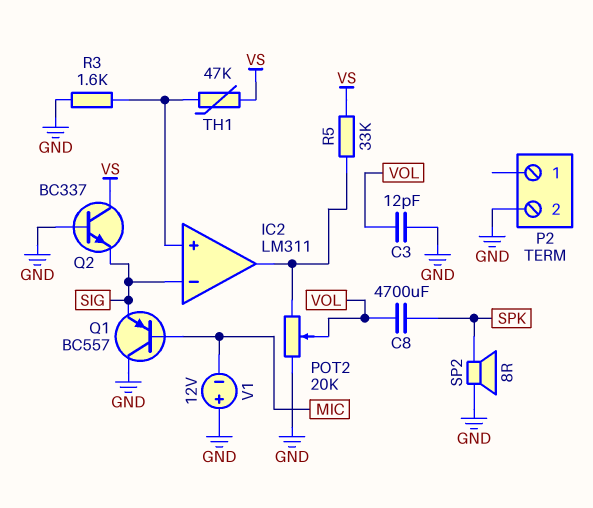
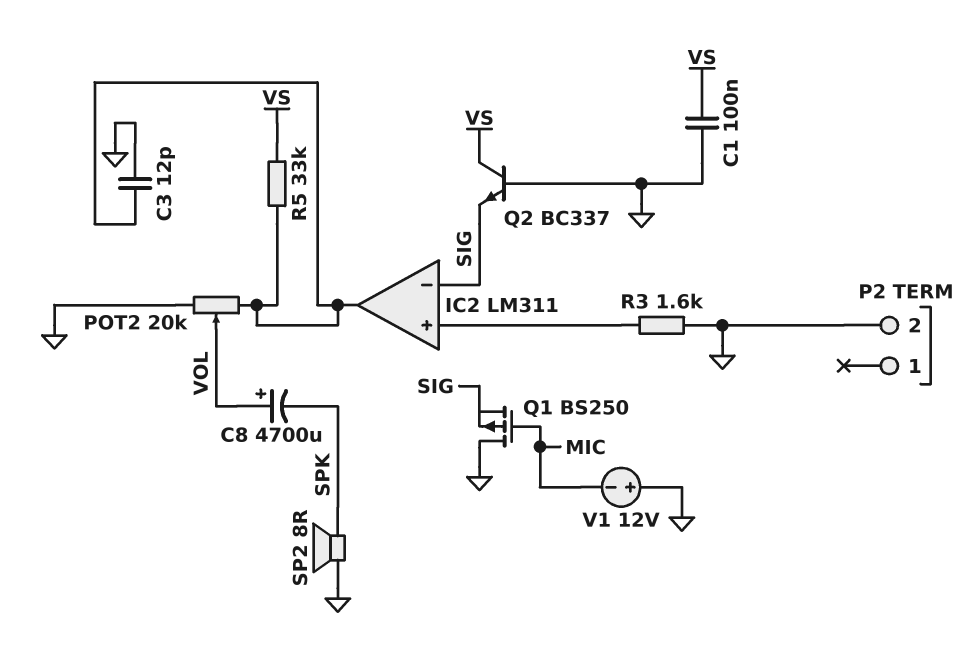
C1: none -> 100nF (GND, VS)
C3: 12pF (GND, VOL) -> 12pF (GND, IC2/out)
C8: 4700uF (SPK, VOL) -> 4700uF (plus VOL, minus SPK)
Q1: PNP BC557 (B MIC, C GND, E SIG) -> PMOS BS250 (G MIC, D GND, S SIG)
TH1: 47k (IC2/in+, VS) -> none

